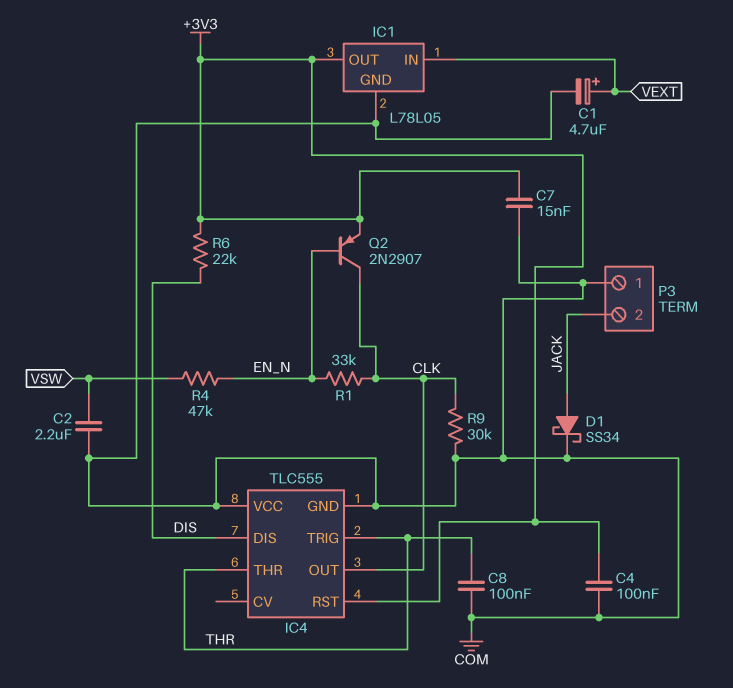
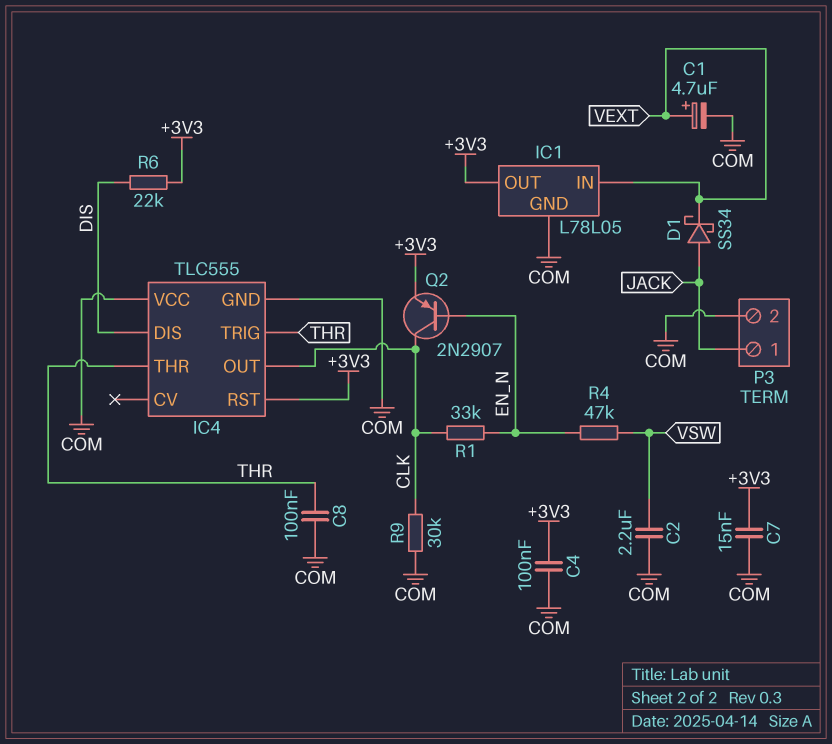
D1: schottky SS34 (A JACK, K COM) -> schottky SS34 (A JACK, K VEXT)
P3 pin 1: COM -> JACK
P3 pin 2: JACK -> COM

